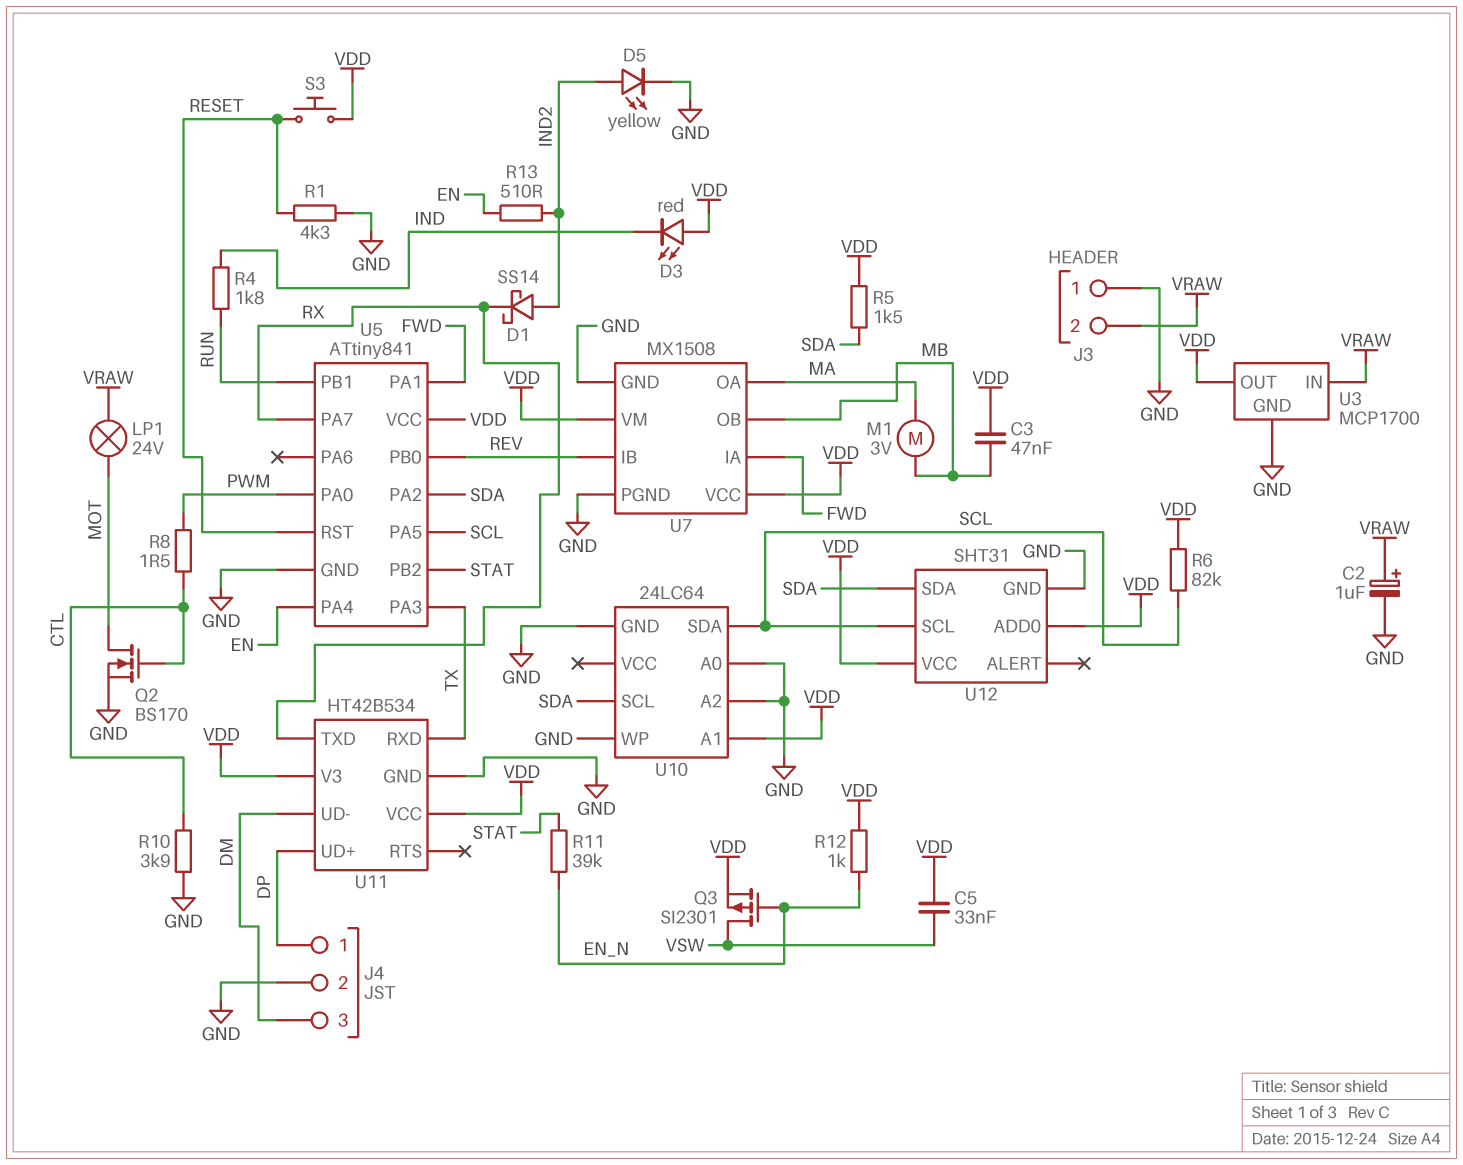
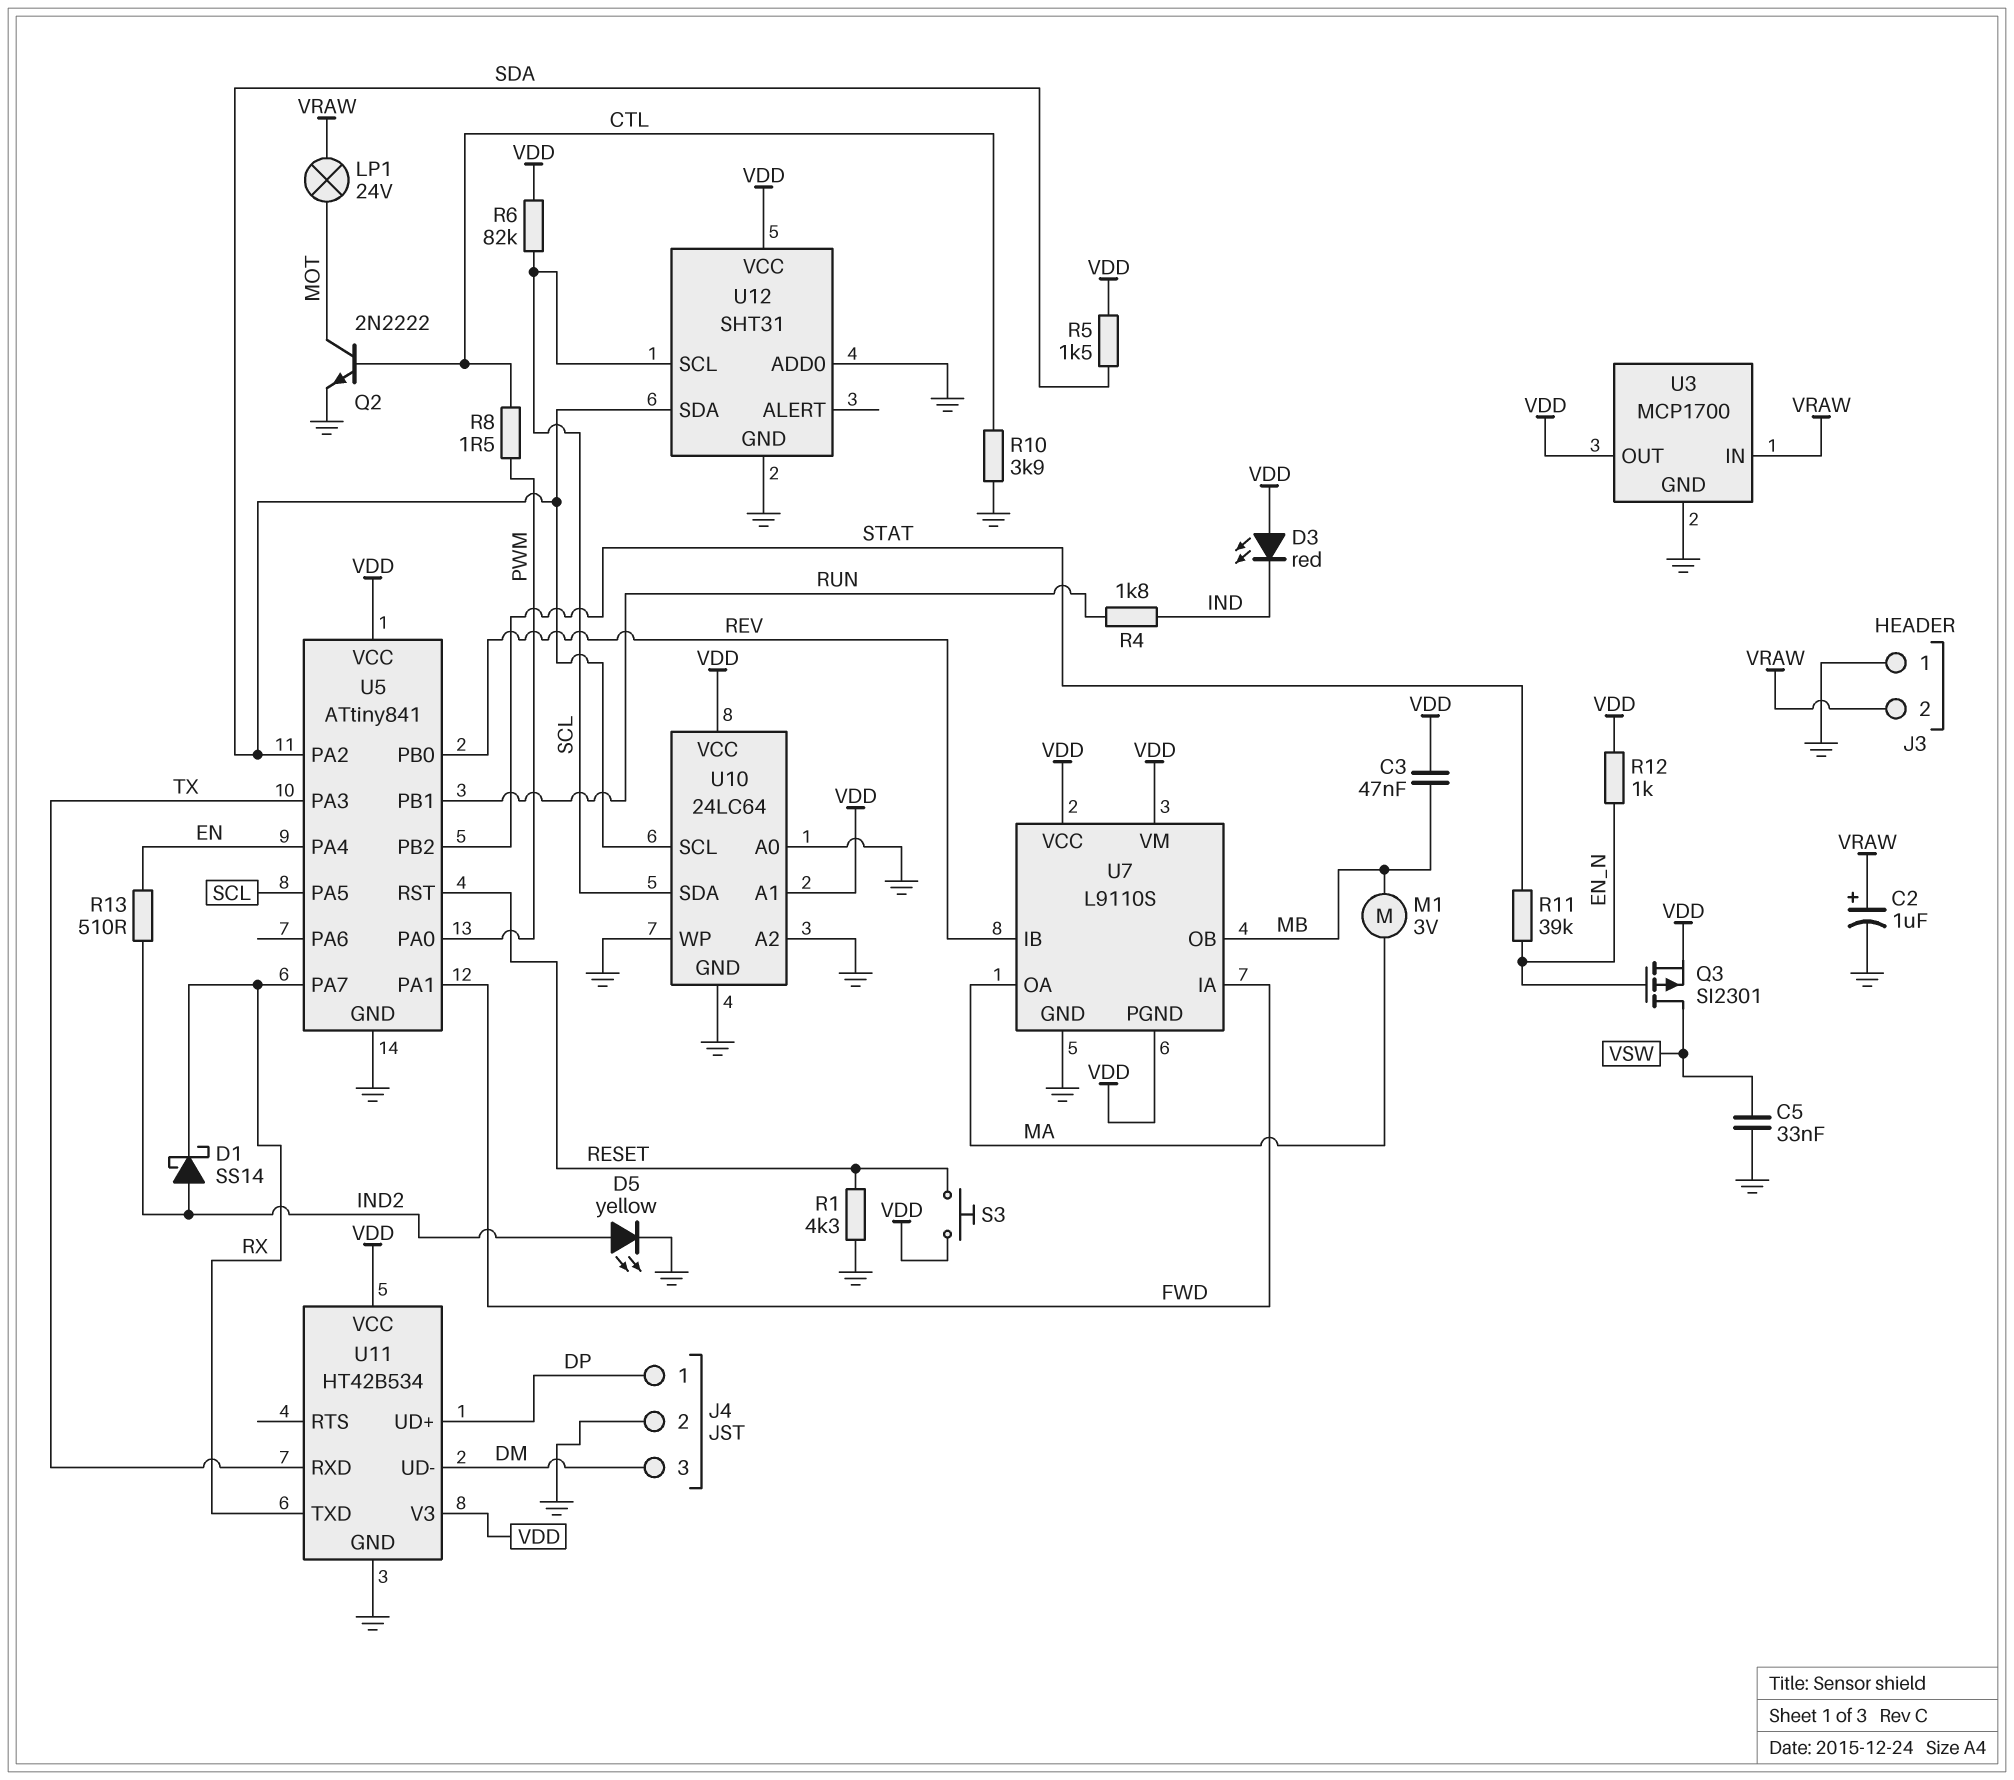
C5: 33nF (VDD, VSW) -> 33nF (GND, VSW)
Q2: NMOS BS170 (G CTL, D MOT, S GND) -> NPN 2N2222 (B CTL, C MOT, E GND)
U7: MX1508 -> L9110S
U7 pin PGND: GND -> VDD
U10 pin VCC: none -> VDD
U12 pin ADD0: VDD -> GND

